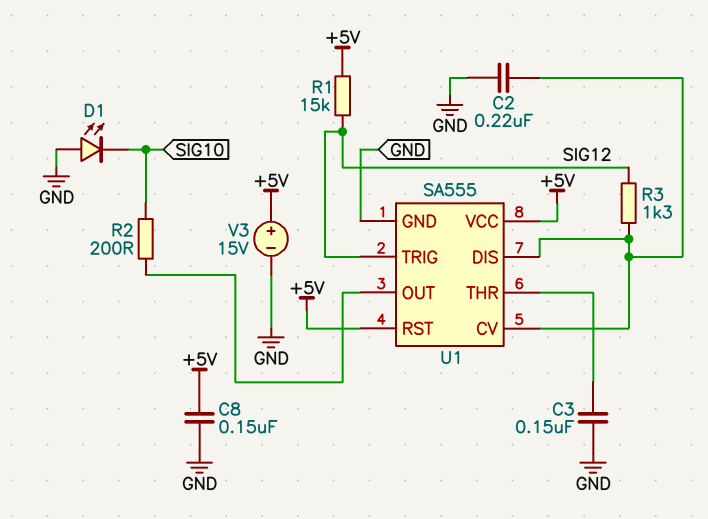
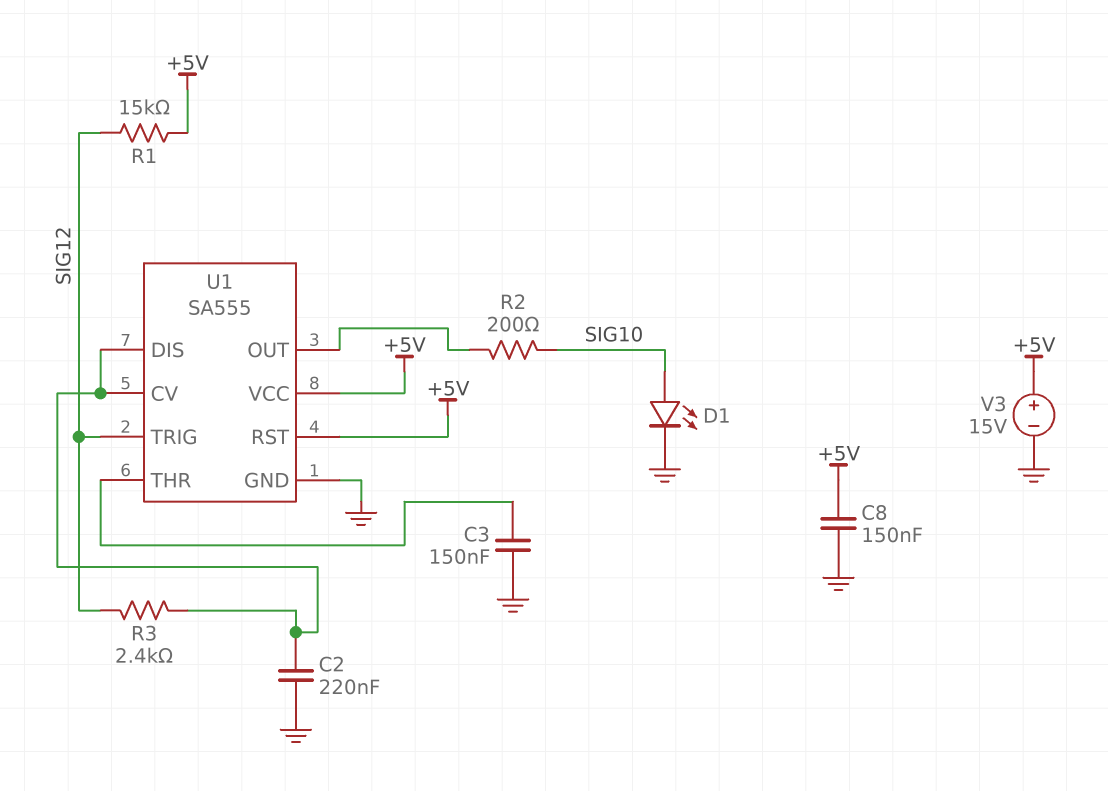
D1: LED (A GND, K SIG10) -> LED (A SIG10, K GND)
R3: 1.3k (SIG12, U1/CV) -> 2.4k (SIG12, U1/CV)

